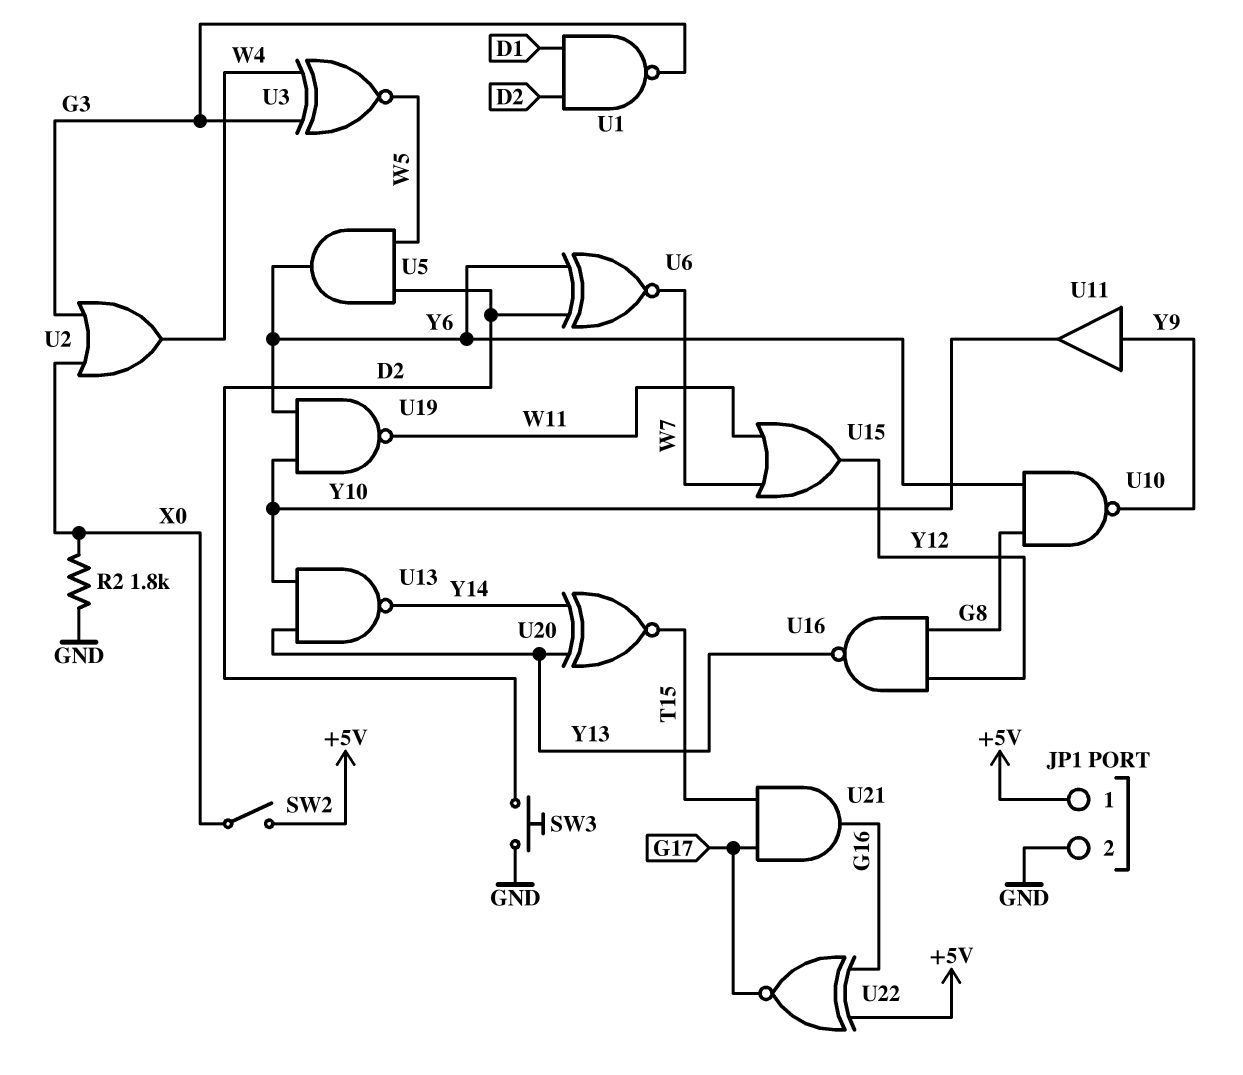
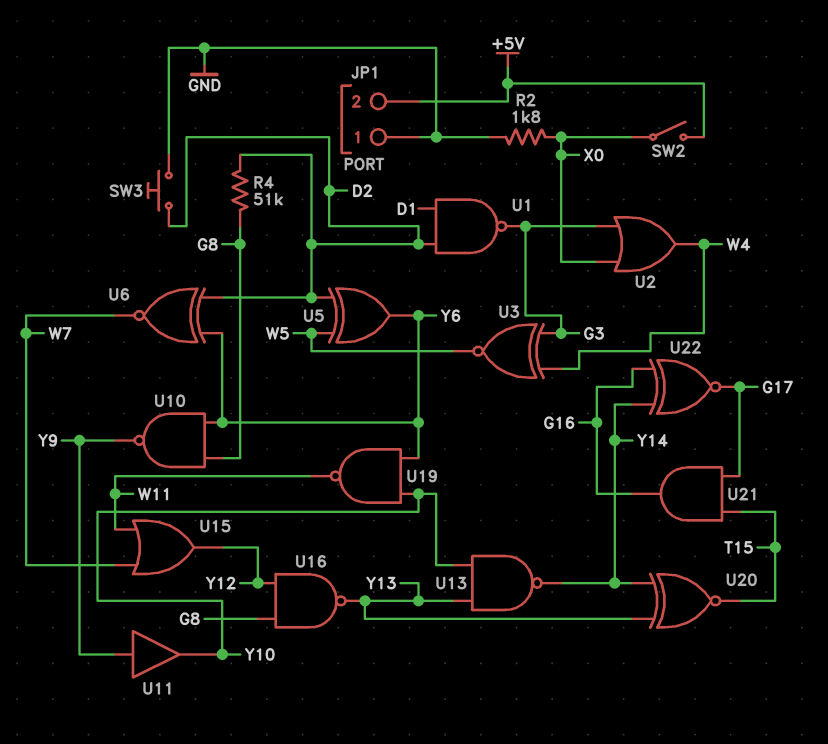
JP1 pin 1: +5V -> GND
JP1 pin 2: GND -> +5V
R4: none -> 51k (D2, G8)
U5: AND (in D2, in W5, out Y6) -> XOR (in D2, in W5, out Y6)
U22: XNOR (in +5V, in G16, out G17) -> XNOR (in G16, in Y14, out G17)

